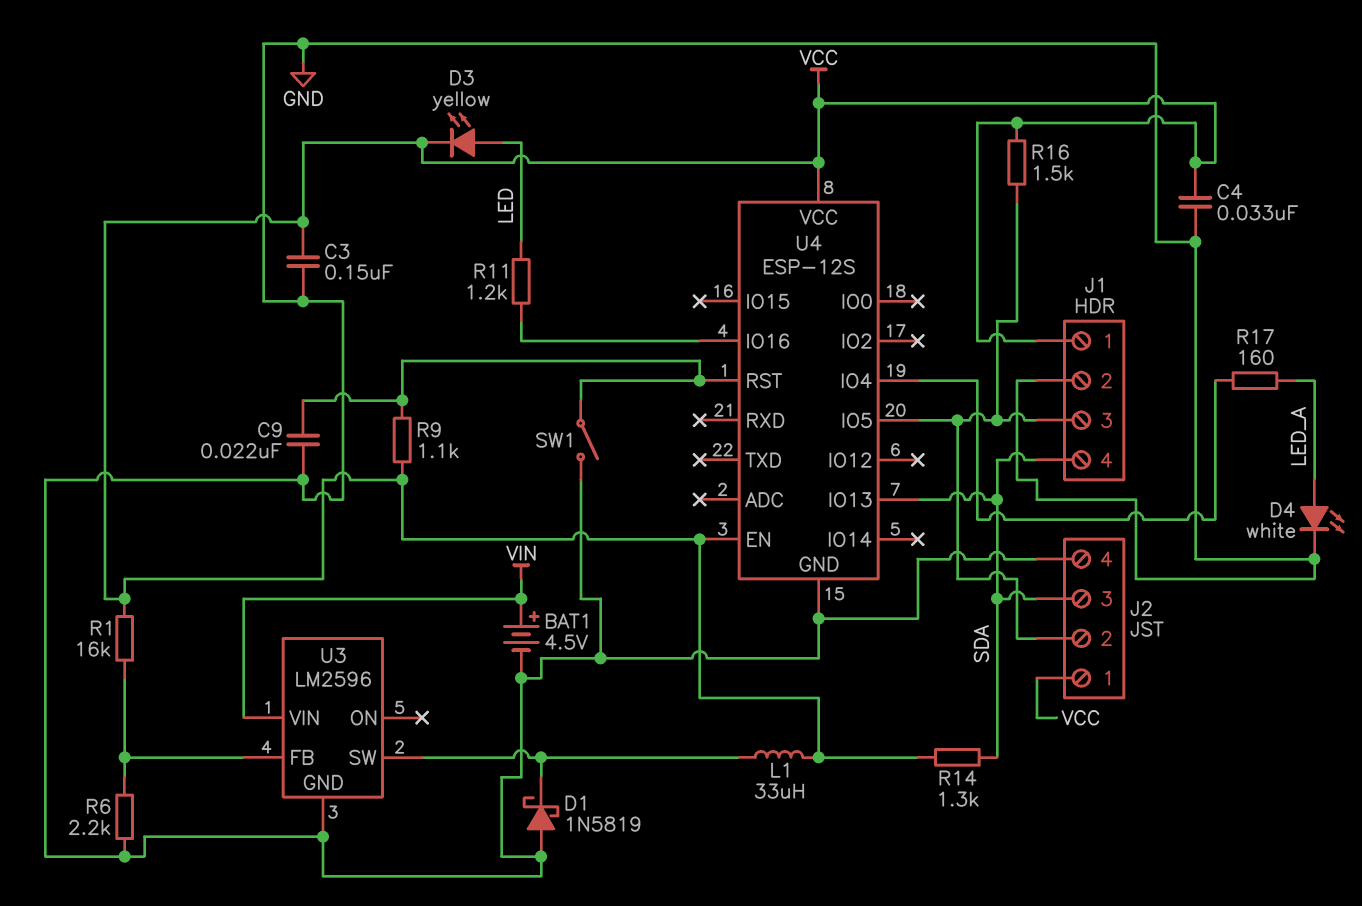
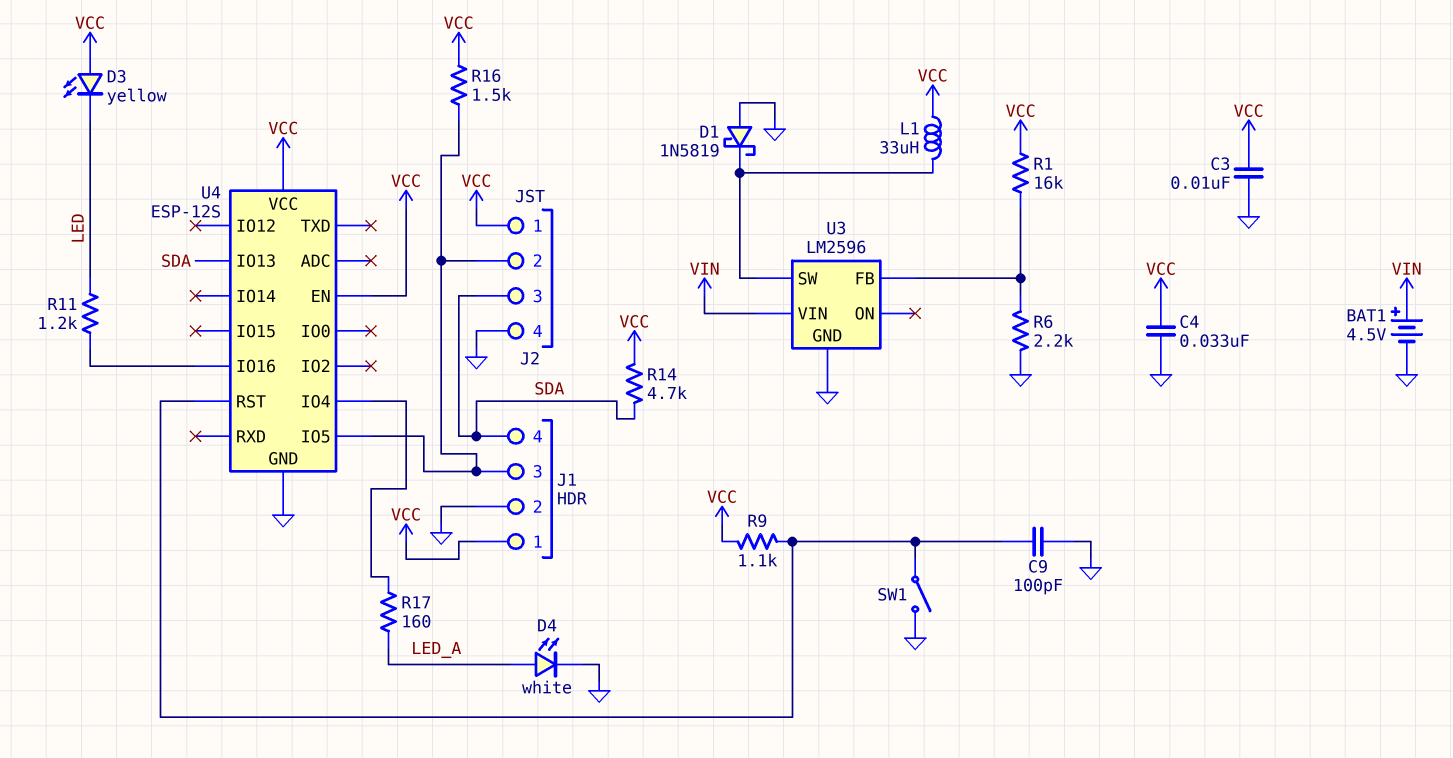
C3: 150nF (GND, VCC) -> 10nF (GND, VCC)
C9: 22nF (GND, U4/RST) -> 100pF (GND, U4/RST)
D3: LED yellow (A LED, K VCC) -> LED yellow (A VCC, K LED)
R14: 1.3k (SDA, VCC) -> 4.7k (SDA, VCC)

